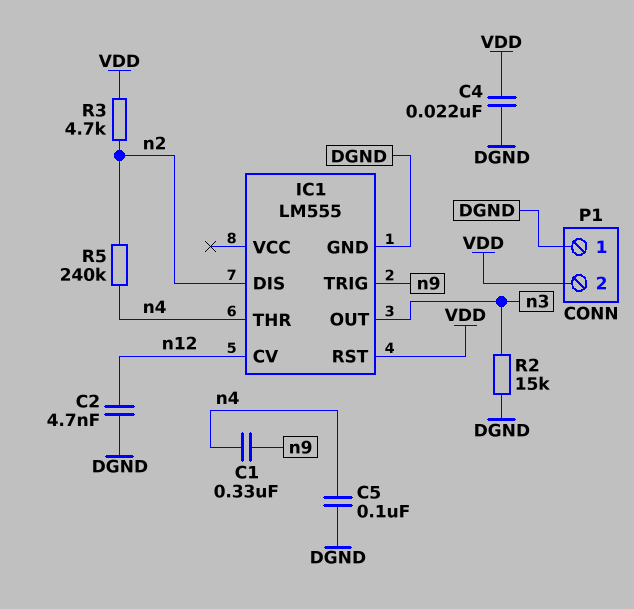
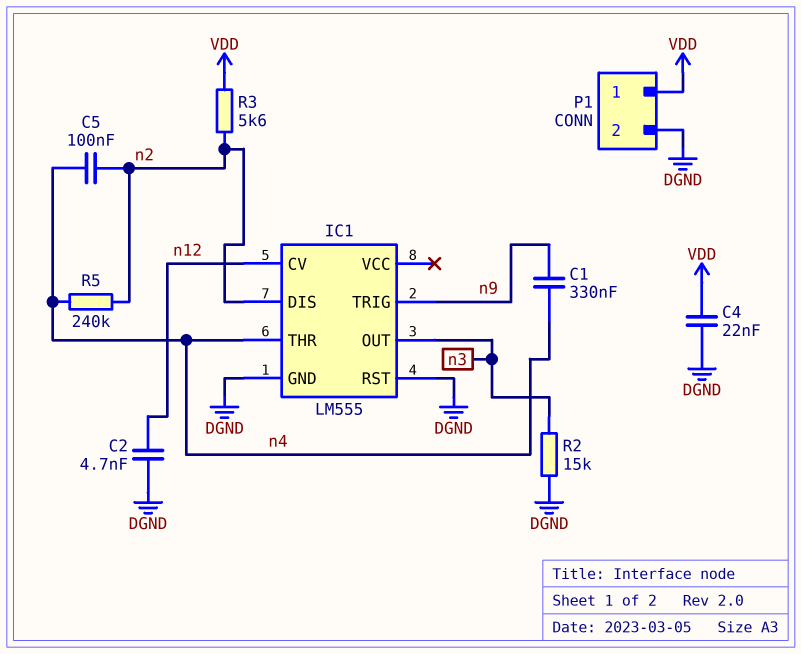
C5: 100nF (DGND, n4) -> 100nF (n2, n4)
IC1 pin RST: VDD -> DGND
P1 pin 1: DGND -> VDD
P1 pin 2: VDD -> DGND
R3: 4.7k (VDD, n2) -> 5.6k (VDD, n2)

